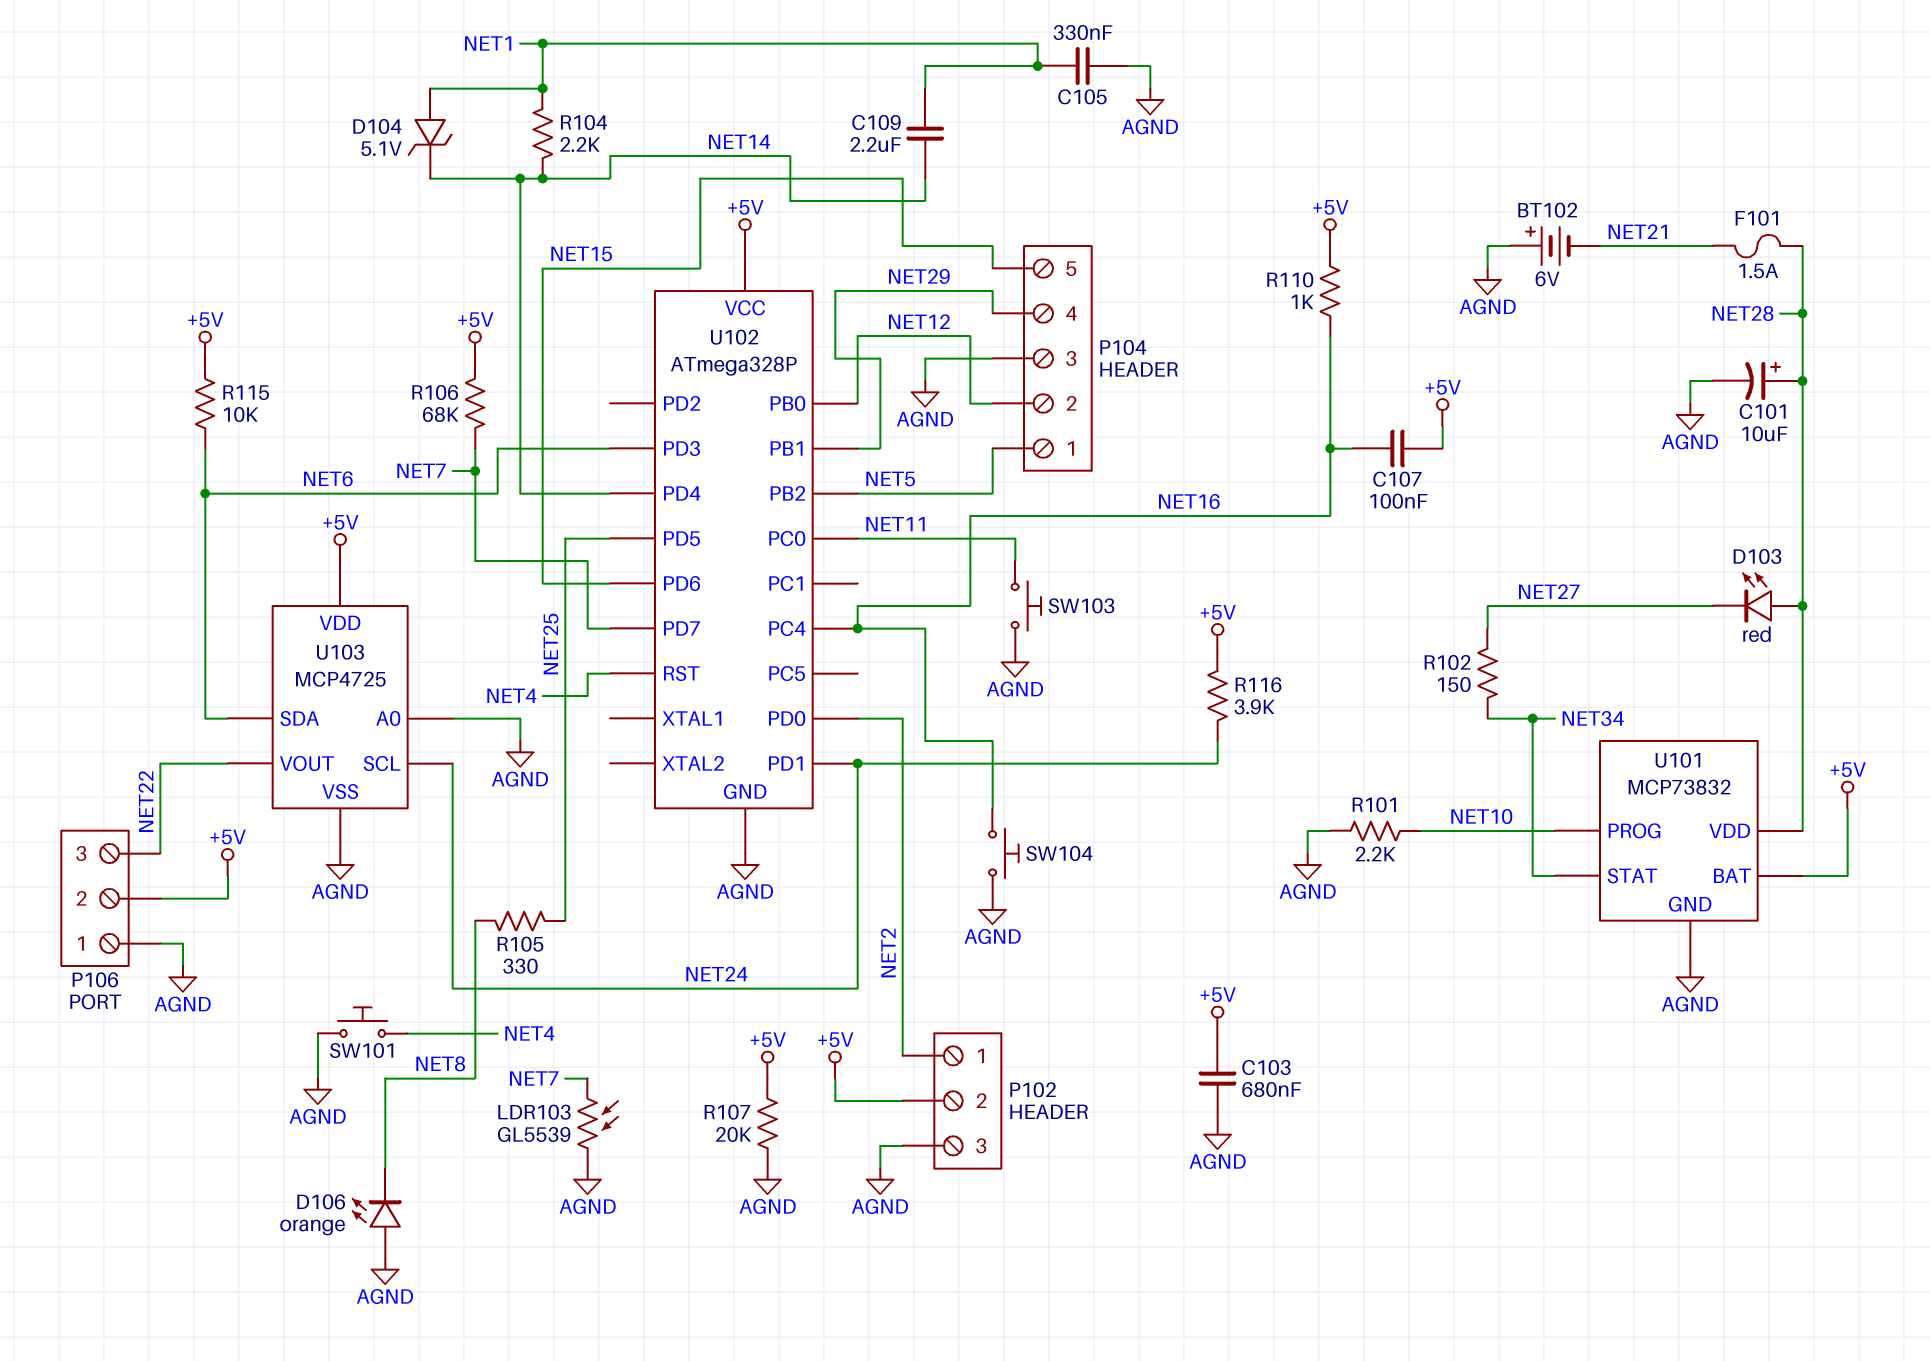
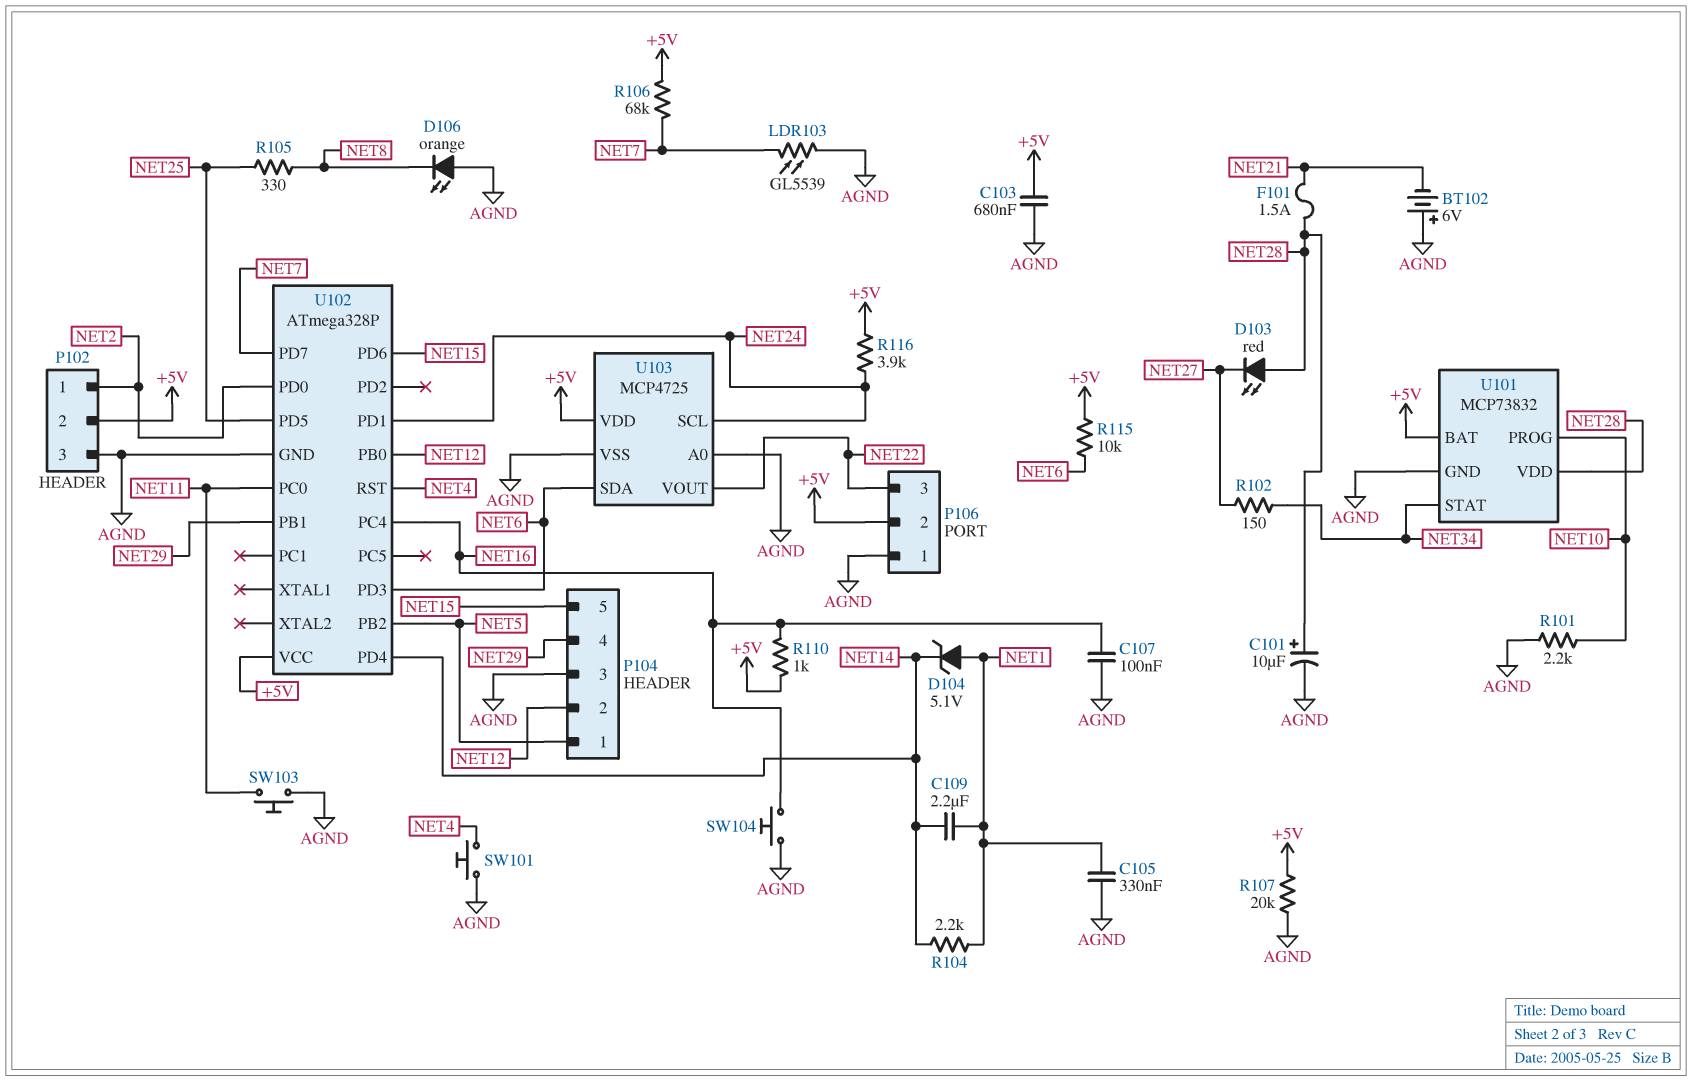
C107: 100nF (+5V, NET16) -> 100nF (AGND, NET16)

